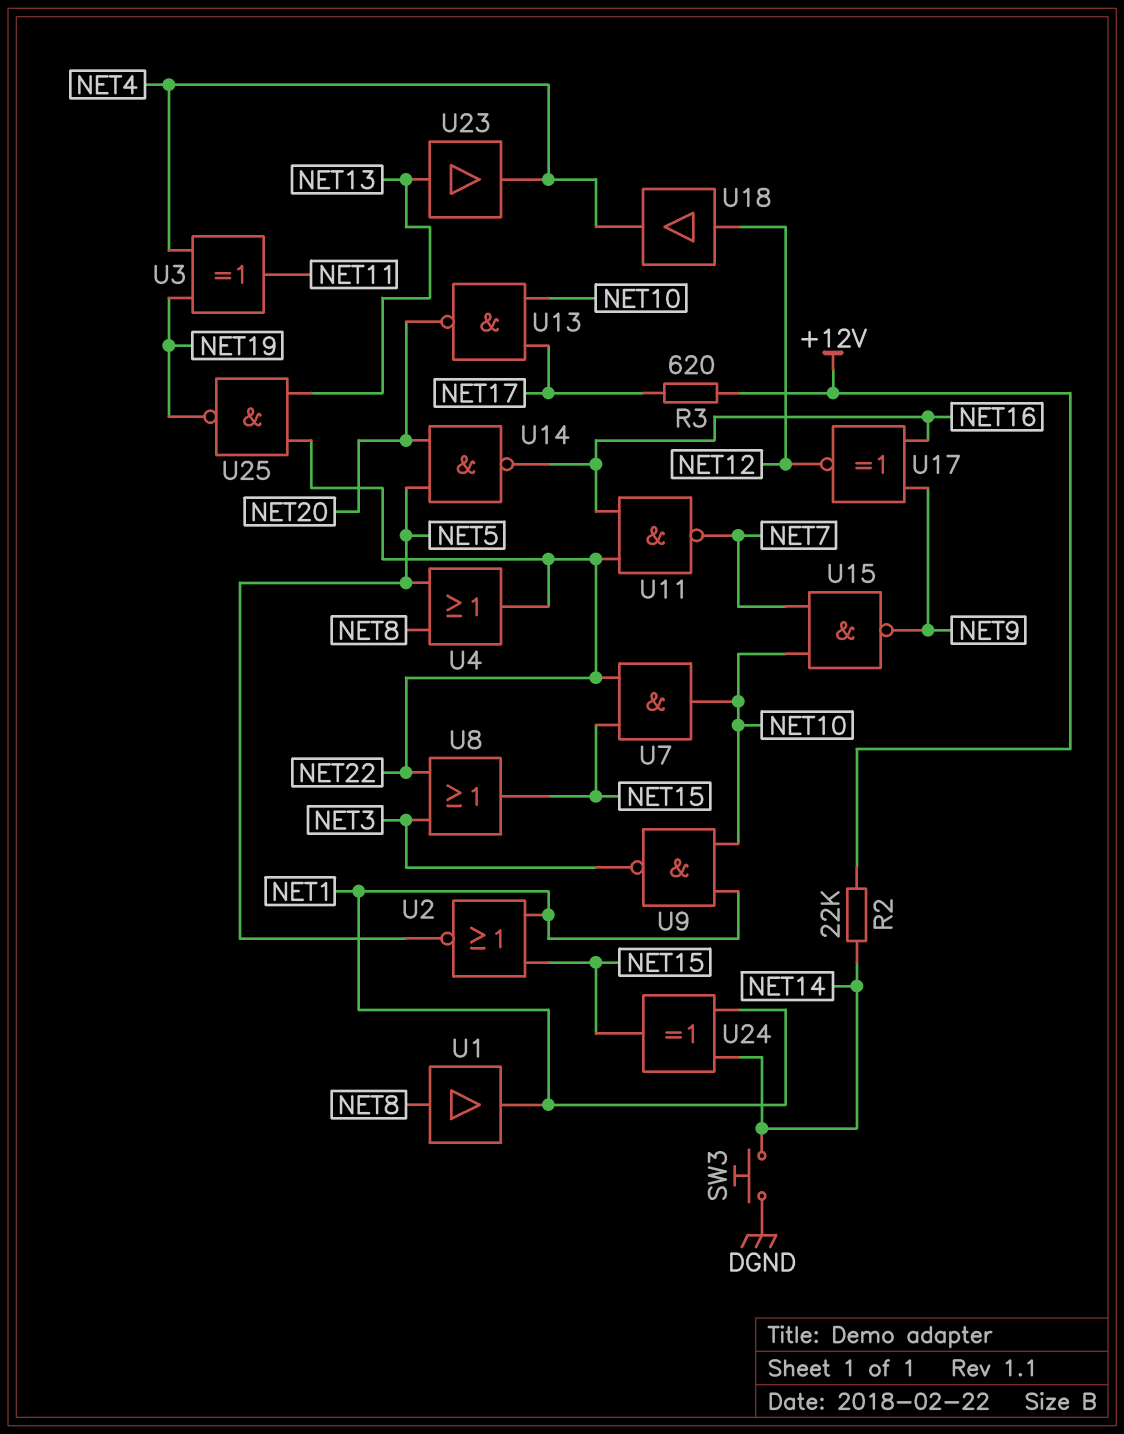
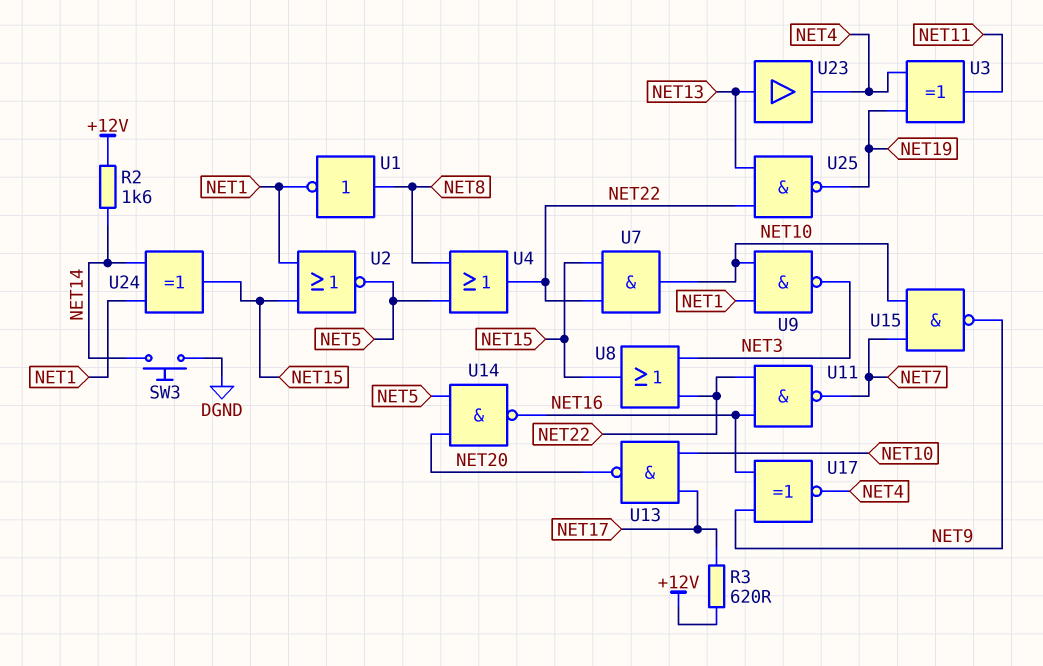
R2: 22k (+12V, NET14) -> 1.6k (+12V, NET14)
U1: buffer (in NET8, out NET1) -> NOT (in NET8, out NET1)
U17: XNOR (in NET9, in NET16, out NET12) -> XNOR (in NET9, in NET16, out NET4)
U18: buffer (in NET12, out NET4) -> none

